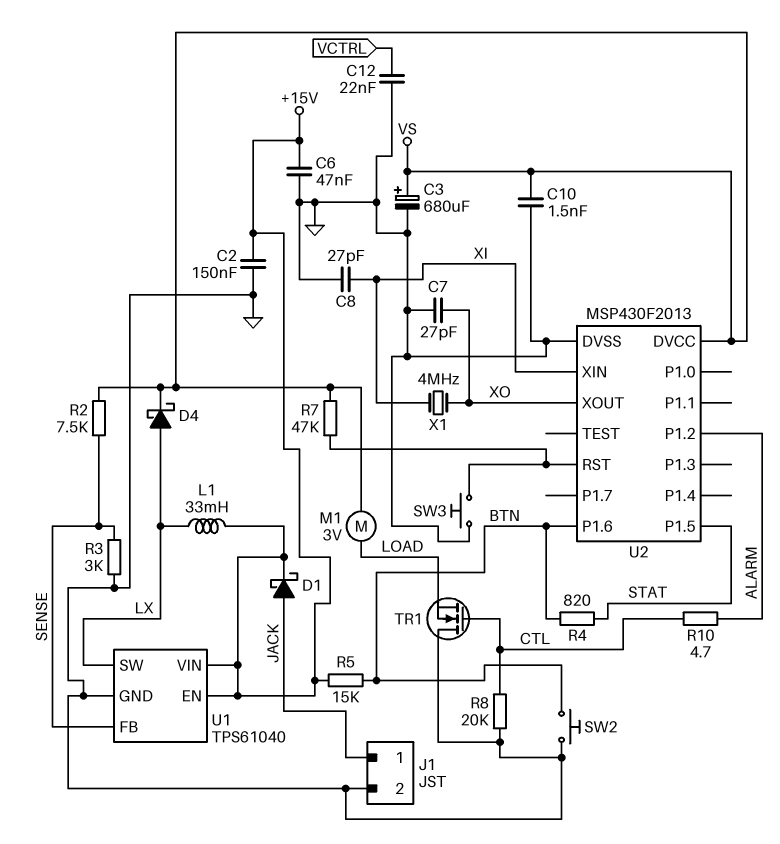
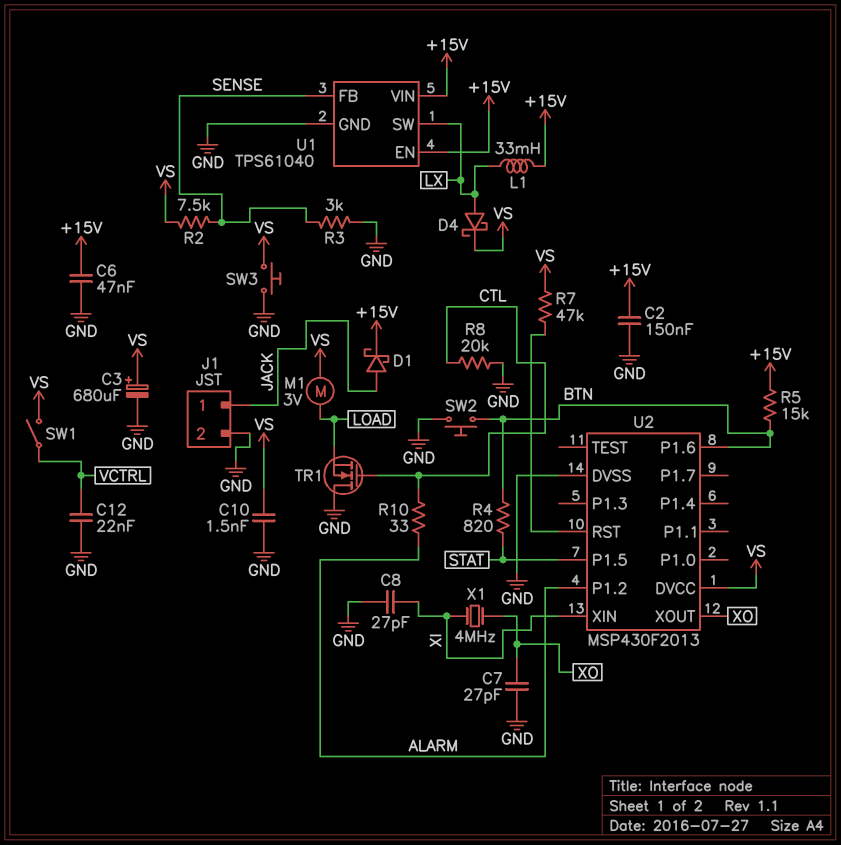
R10: 4.7 (ALARM, CTL) -> 33 (ALARM, CTL)
SW1: none -> switch (VCTRL, VS)
SW3: button (GND, U2/RST) -> button (GND, VS)

